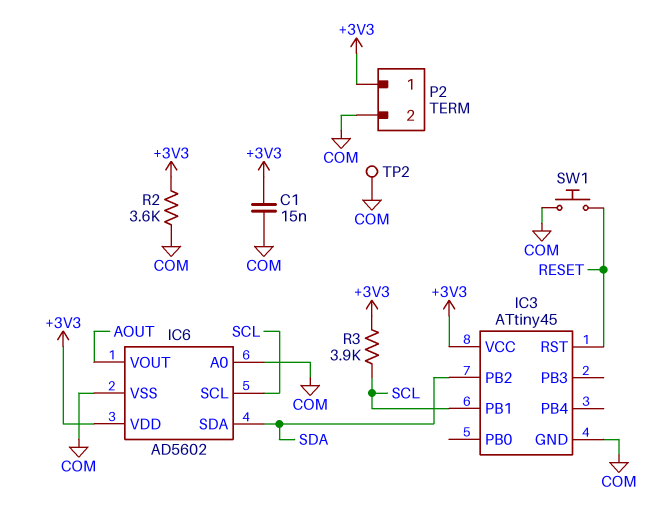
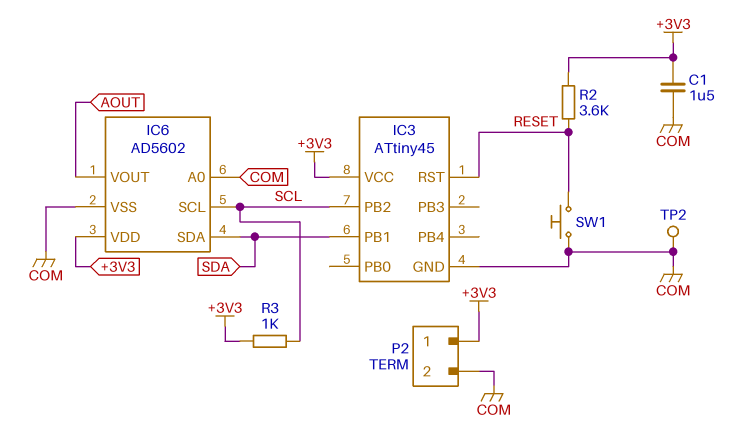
C1: 15nF (+3V3, COM) -> 1.5uF (+3V3, COM)
IC3 pin PB1: SCL -> SDA
IC3 pin PB2: SDA -> SCL
R2: 3.6k (+3V3, COM) -> 3.6k (+3V3, RESET)
R3: 3.9k (+3V3, SCL) -> 1k (+3V3, SCL)

